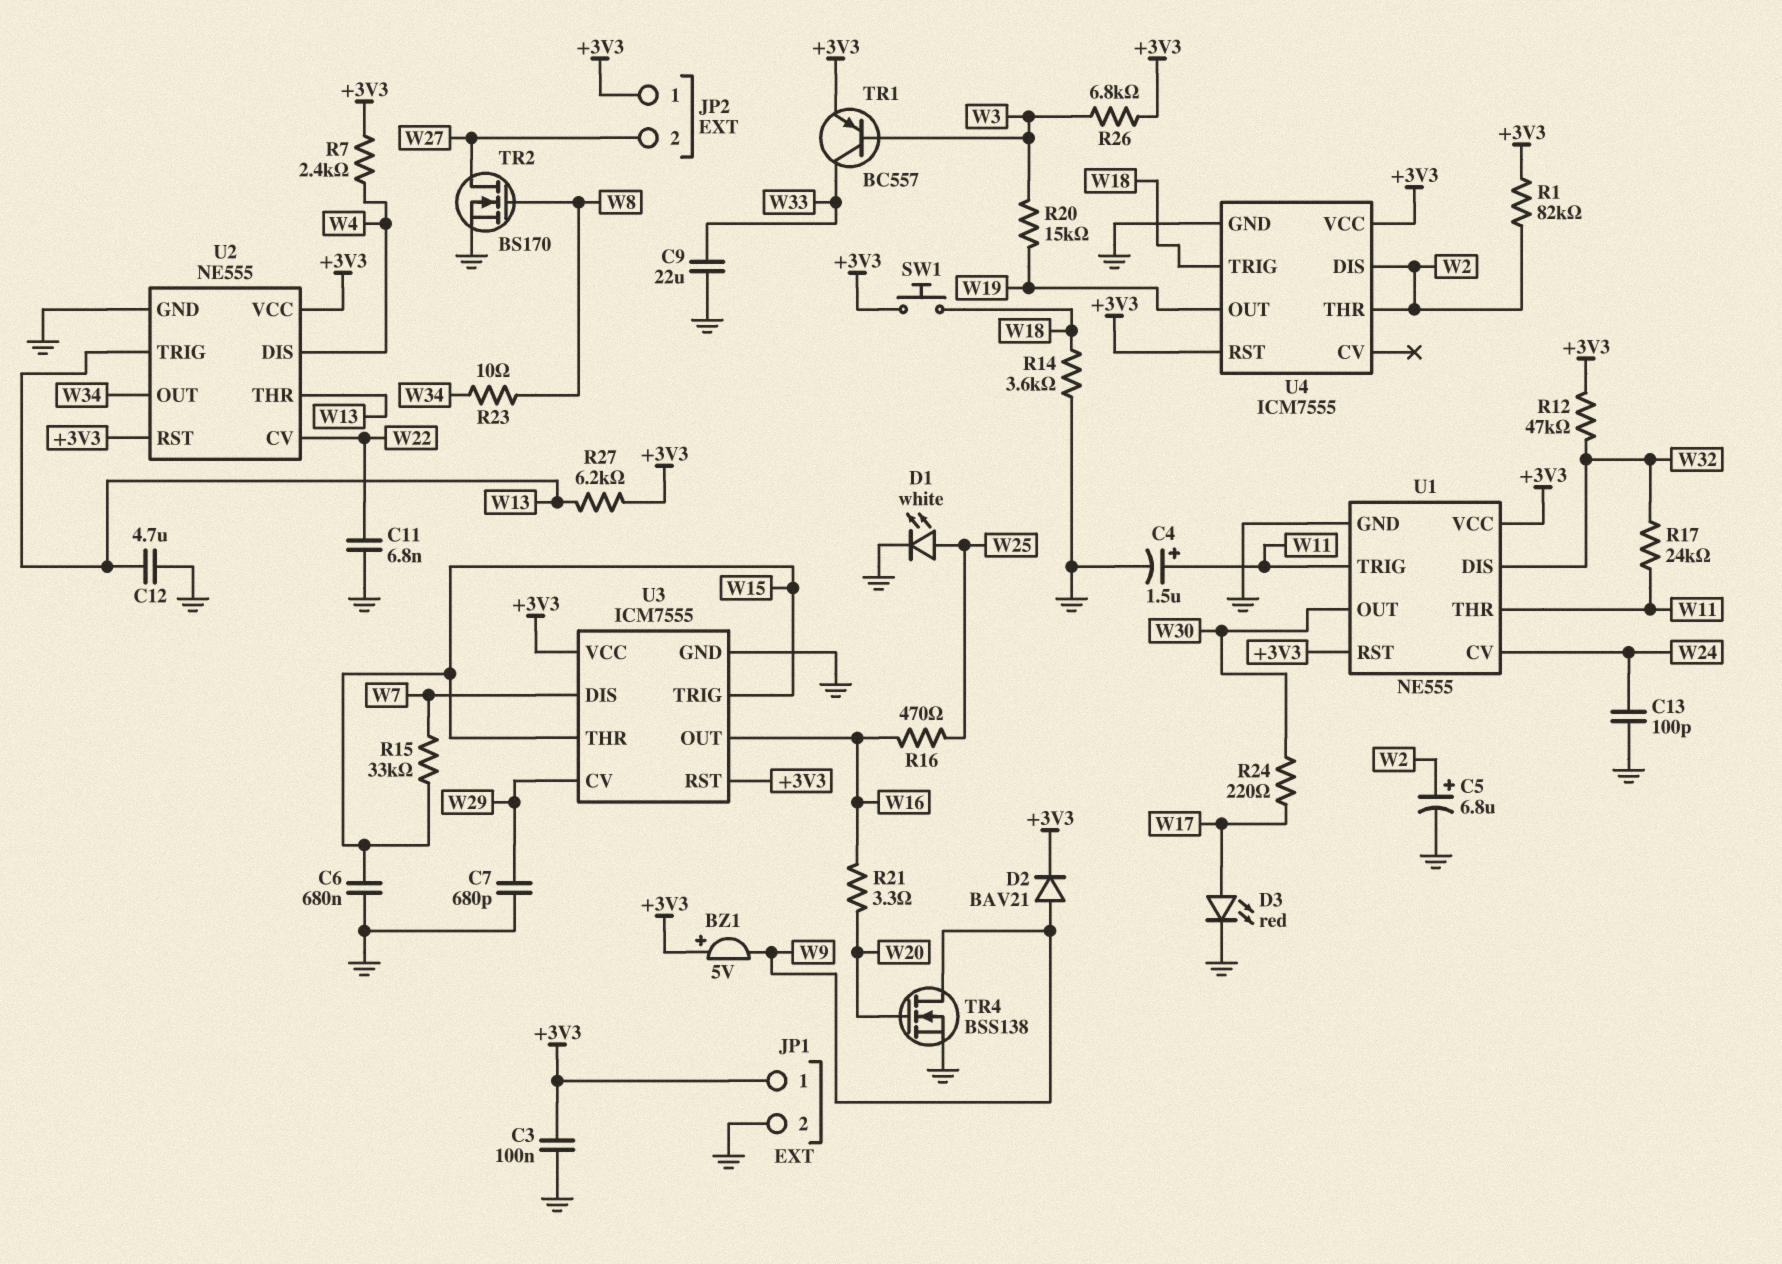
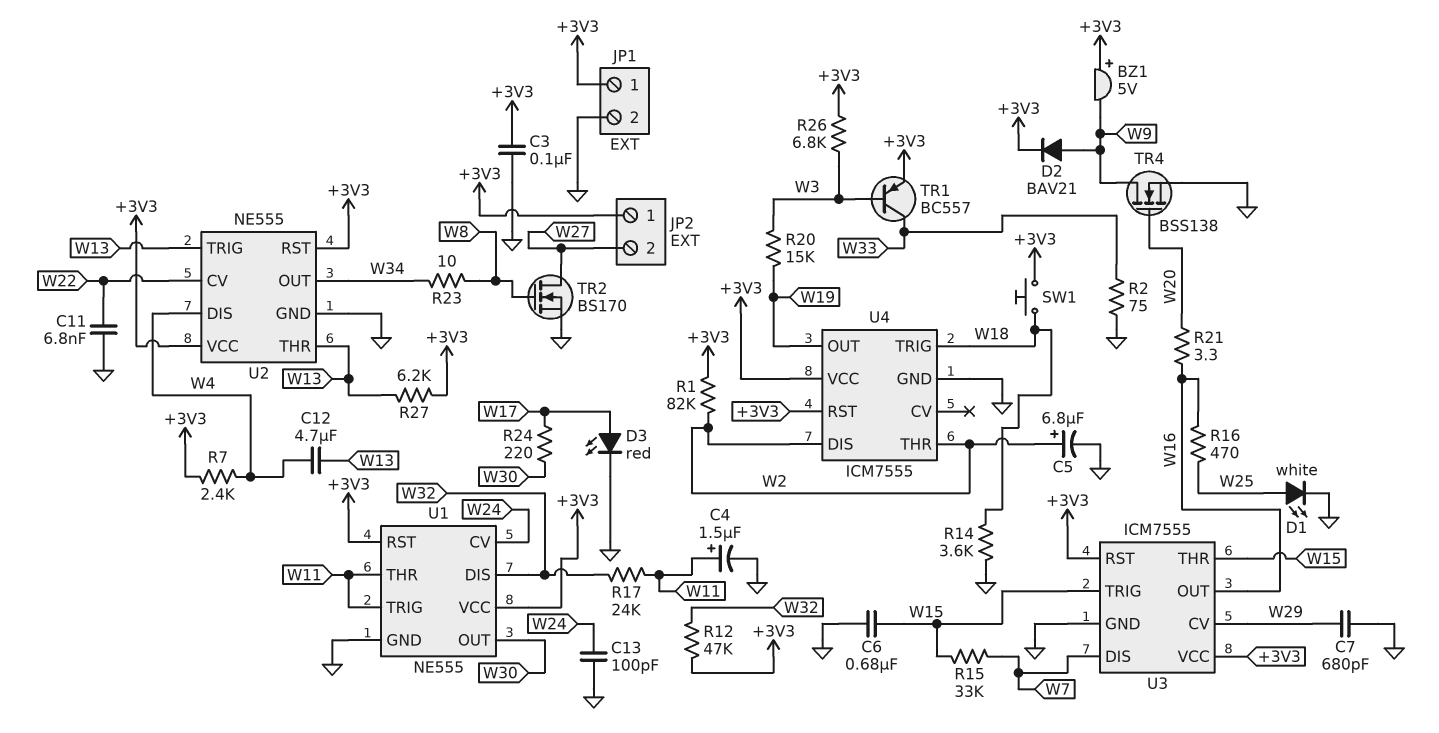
C9: 22uF (GND, W33) -> none
C12: 4.7uF (GND, W13) -> 4.7uF (W4, W13)
R2: none -> 75 (GND, W33)

